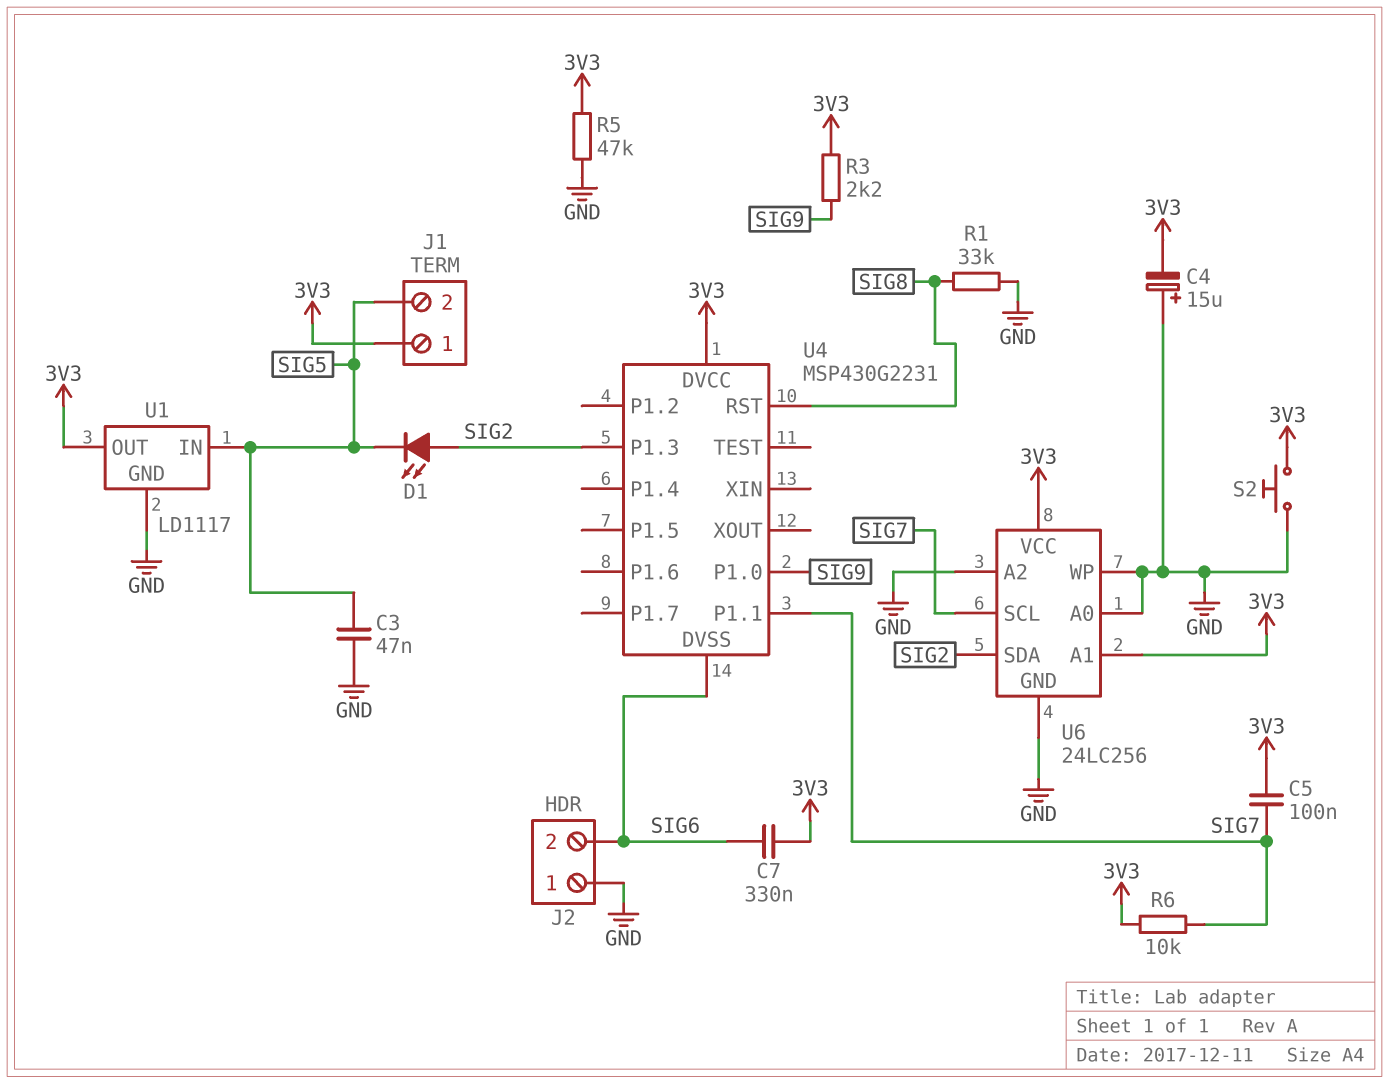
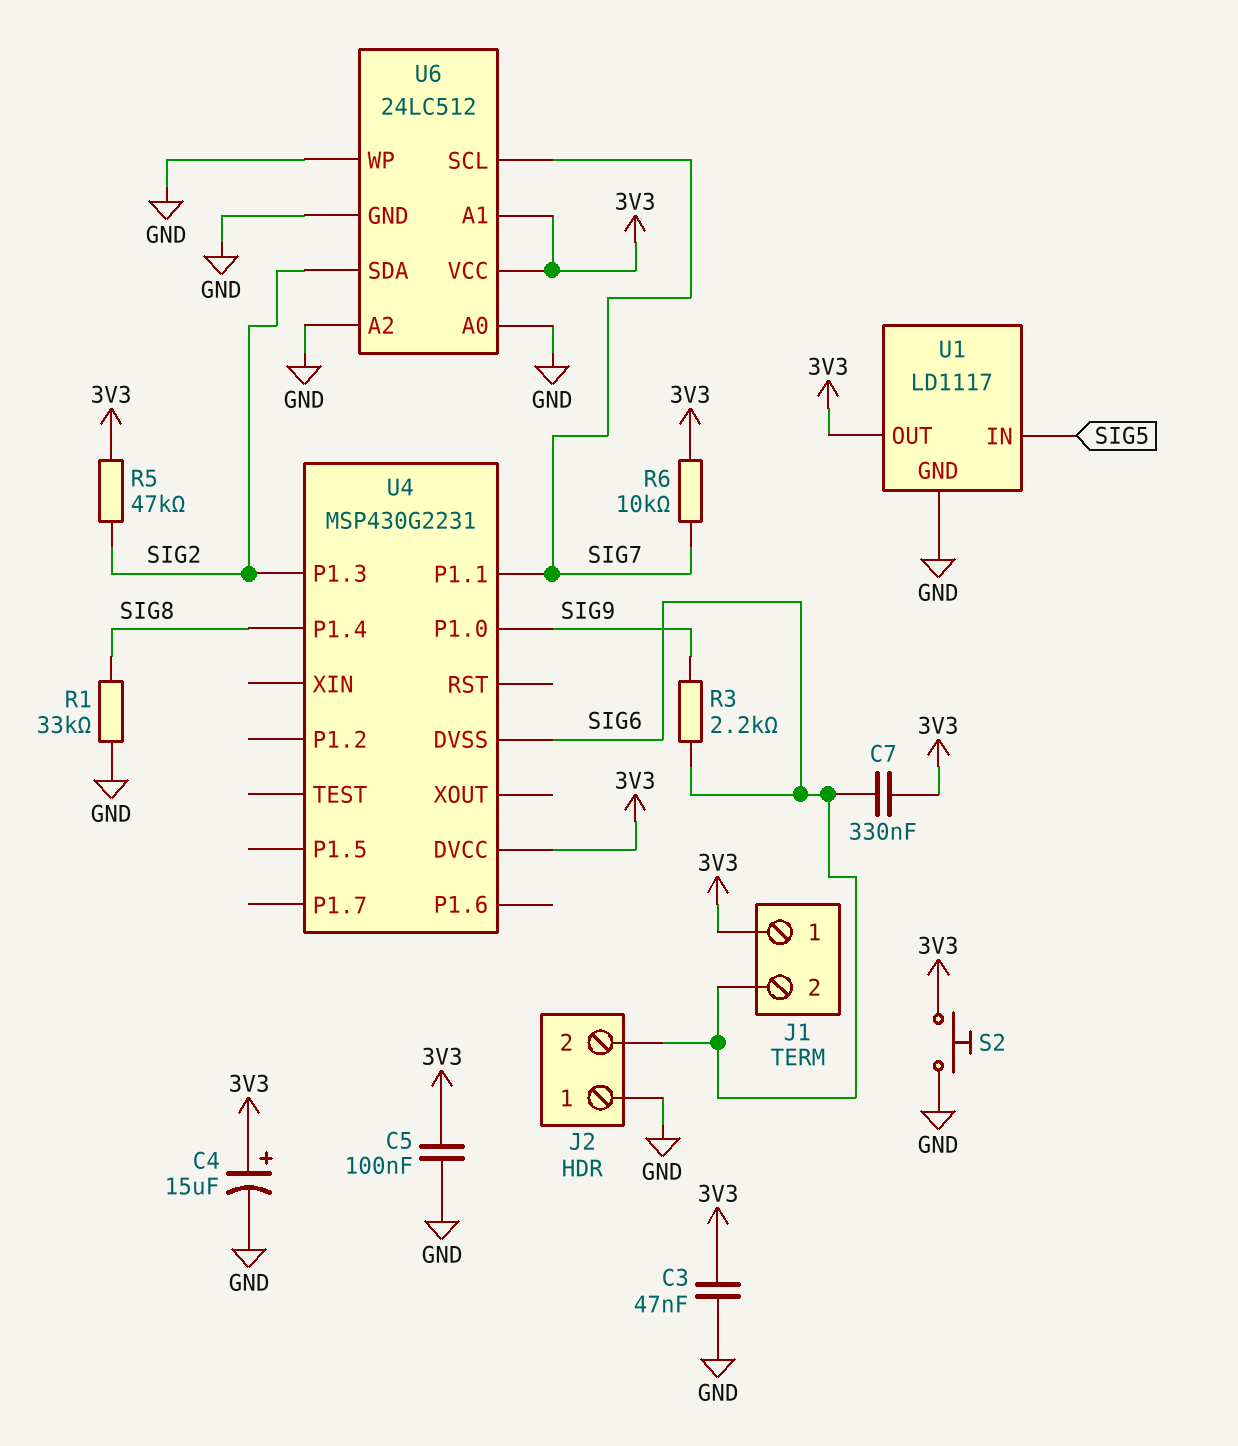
C3: 47nF (GND, SIG5) -> 47nF (3V3, GND)
C4: 15uF (plus GND, minus 3V3) -> 15uF (plus 3V3, minus GND)
C5: 100nF (3V3, SIG7) -> 100nF (3V3, GND)
D1: LED (A SIG2, K SIG5) -> none
J1 pin 2: SIG5 -> SIG6
R3: 2.2k (3V3, SIG9) -> 2.2k (SIG6, SIG9)
R5: 47k (3V3, GND) -> 47k (3V3, SIG2)
U4 pin P1.4: none -> SIG8
U4 pin RST: SIG8 -> none
U6: 24LC256 -> 24LC512

